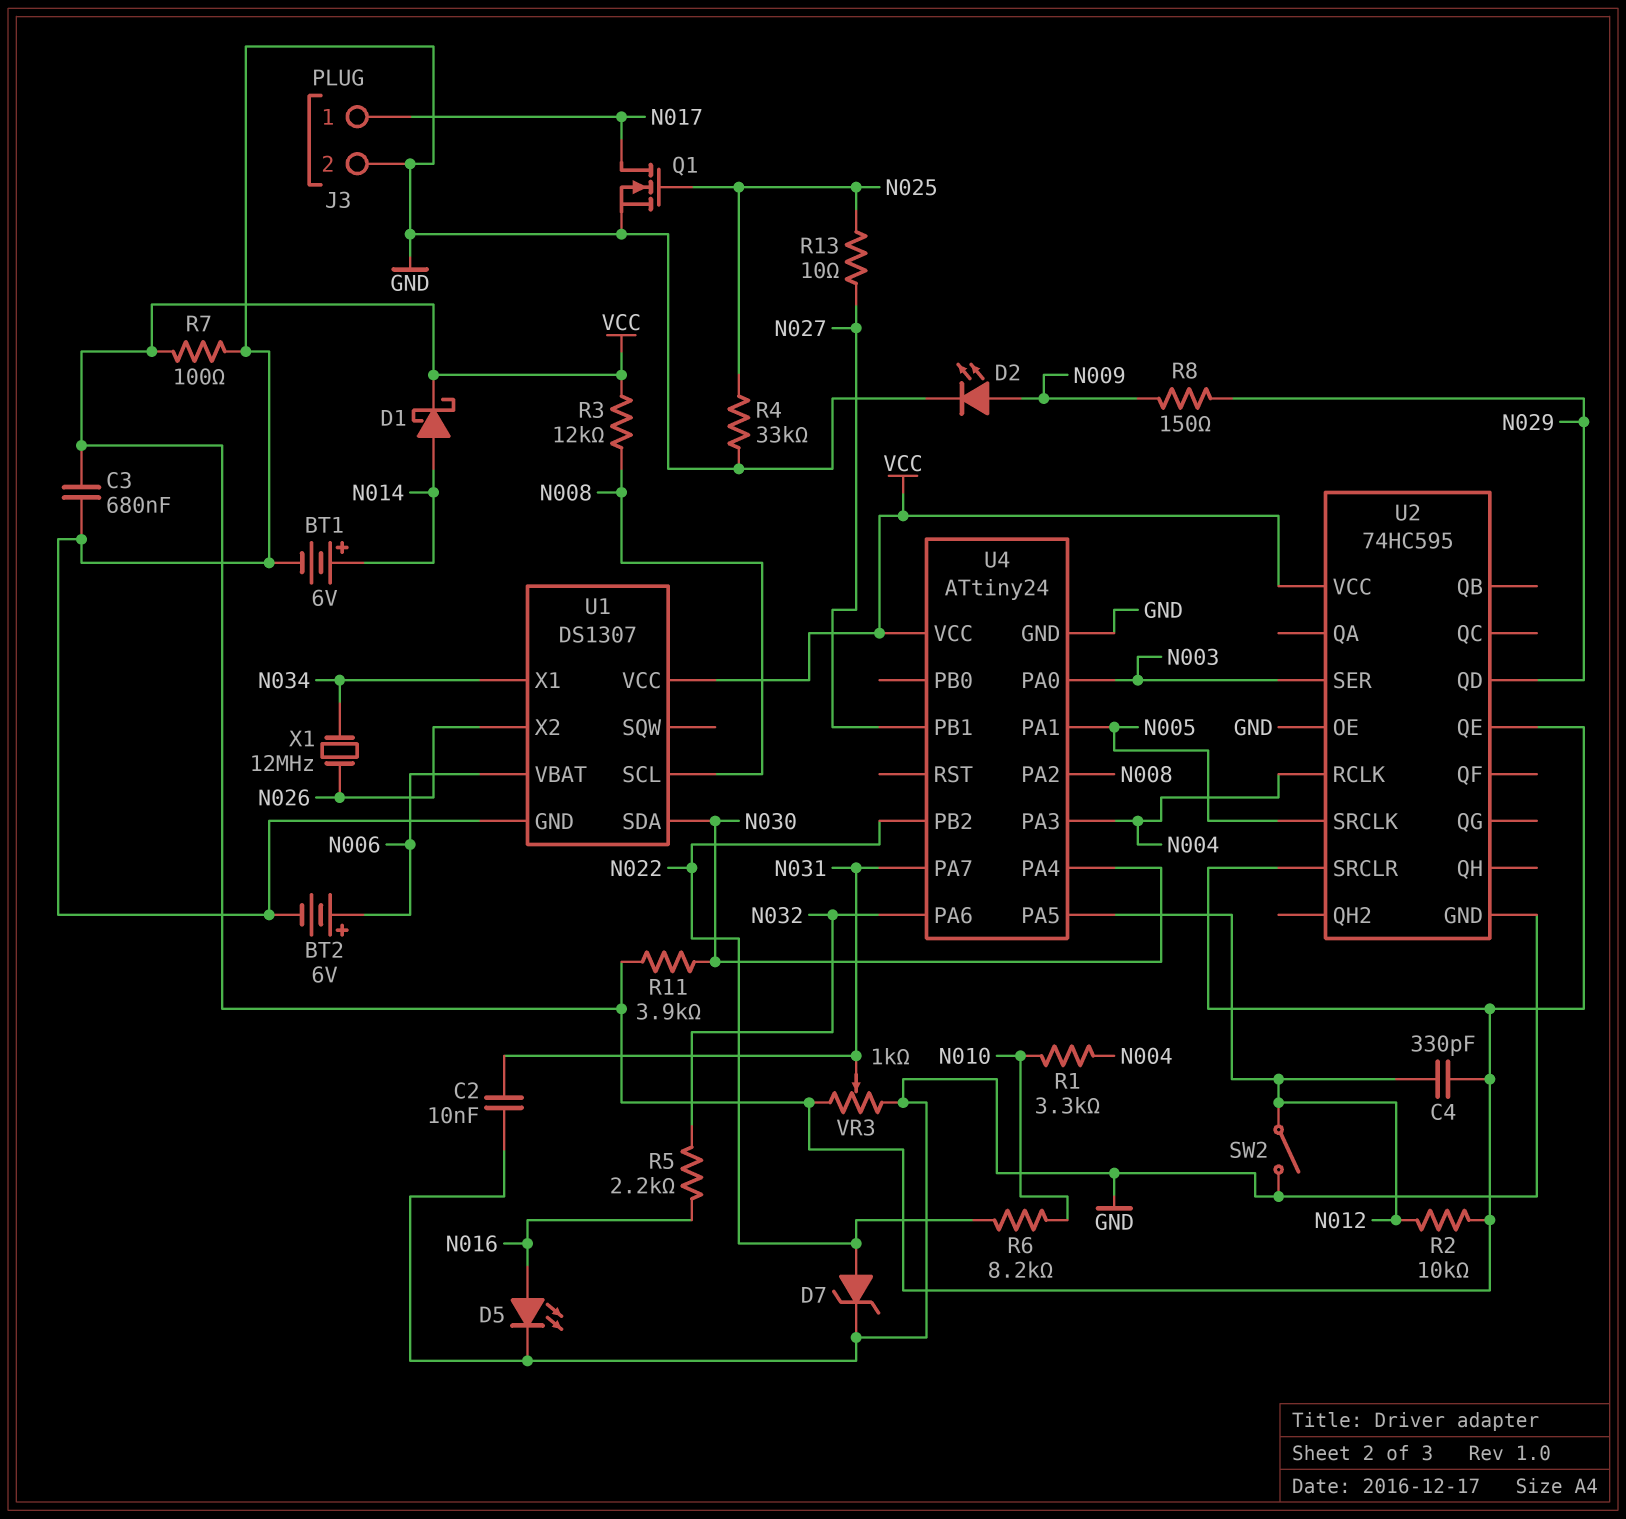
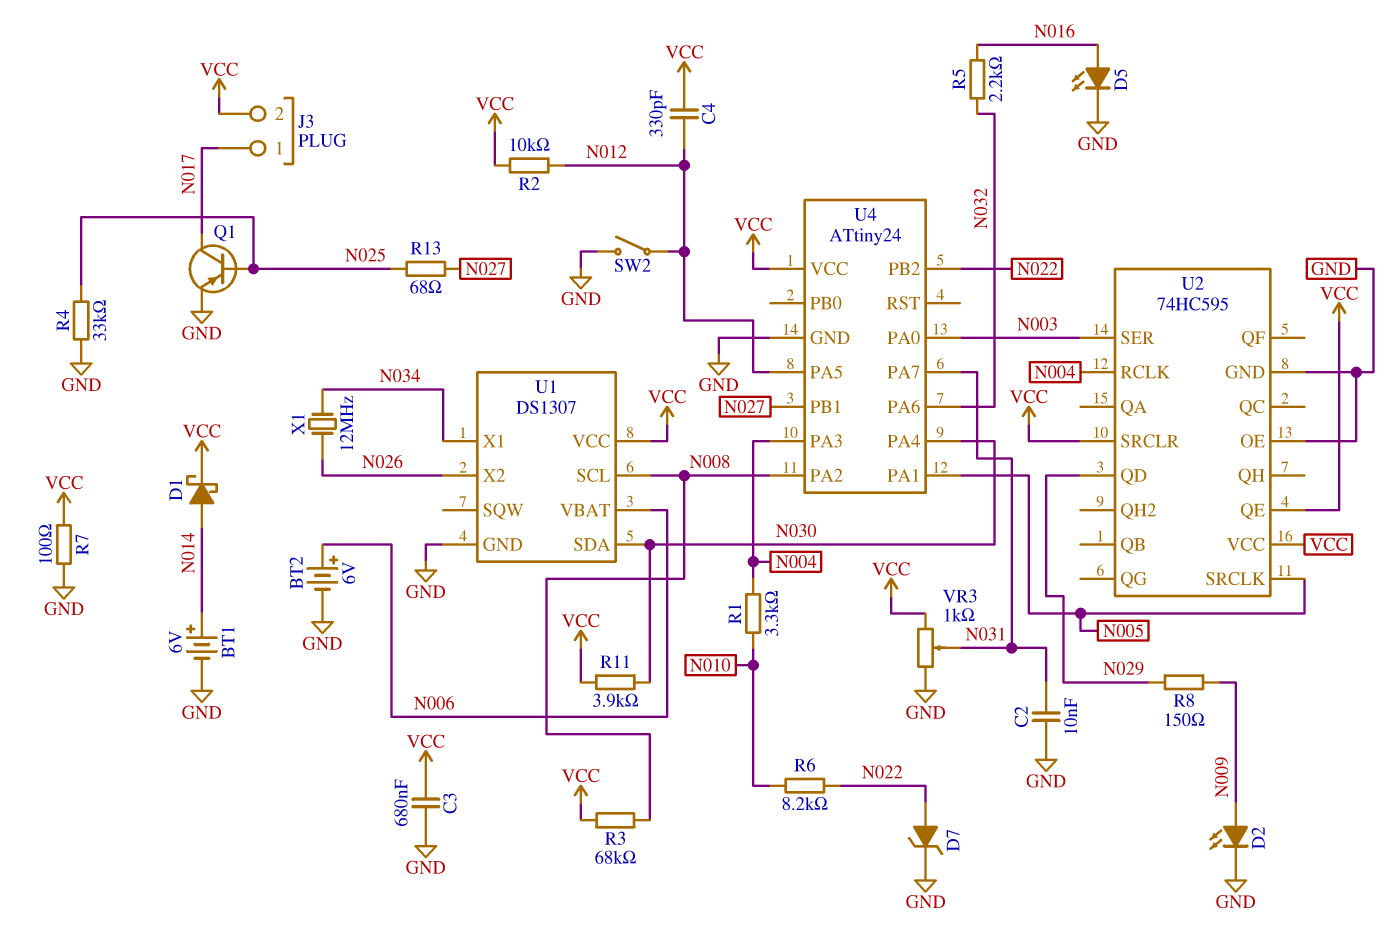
J3 pin 2: GND -> VCC
Q1: NMOS (G N025, D N017, S GND) -> PNP (B N025, C N017, E GND)
R3: 12k (N008, VCC) -> 68k (N008, VCC)
R13: 10 (N025, N027) -> 68 (N025, N027)

